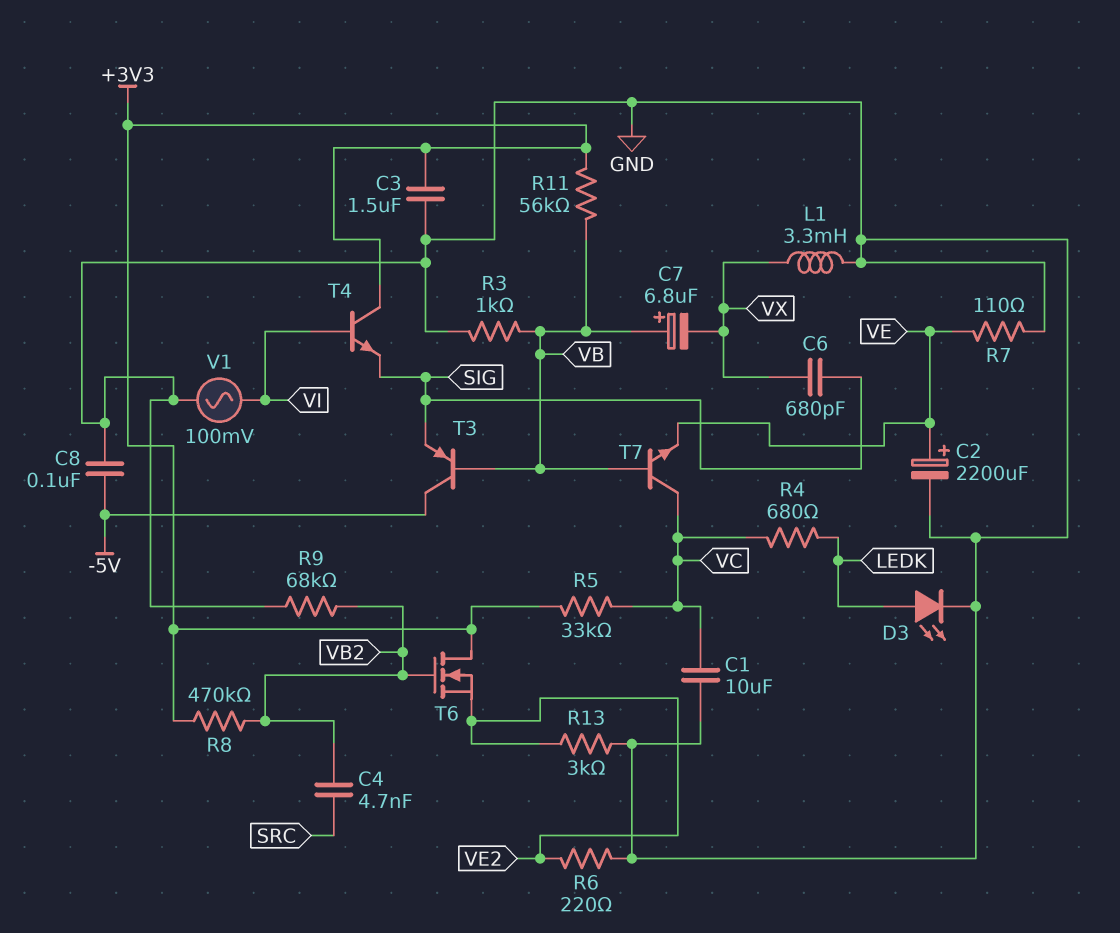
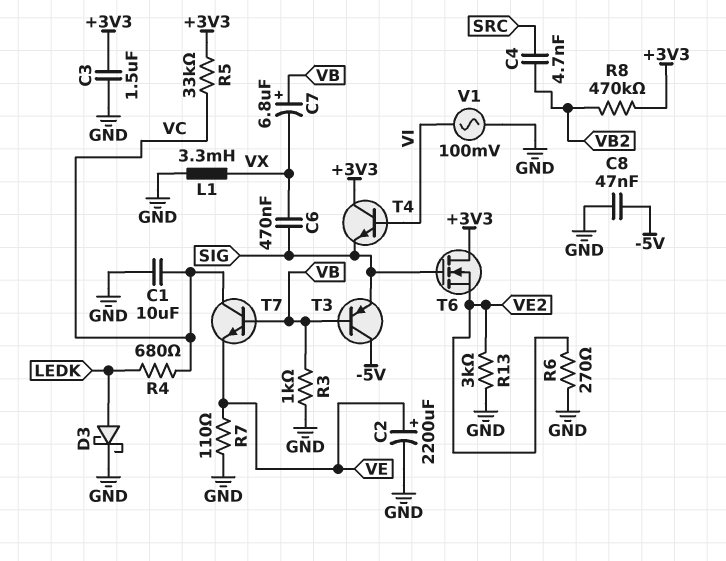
C6: 680pF (SIG, VX) -> 470nF (SIG, VX)
C8: 100nF (-5V, GND) -> 47nF (-5V, GND)
D3: LED (A LEDK, K GND) -> schottky (A LEDK, K GND)
R6: 220 (GND, VE2) -> 270 (GND, VE2)
R9: 68k (GND, VB2) -> none
R11: 56k (+3V3, VB) -> none
T6: NMOS (G VB2, D +3V3, S VE2) -> NMOS (G SIG, D +3V3, S VE2)

